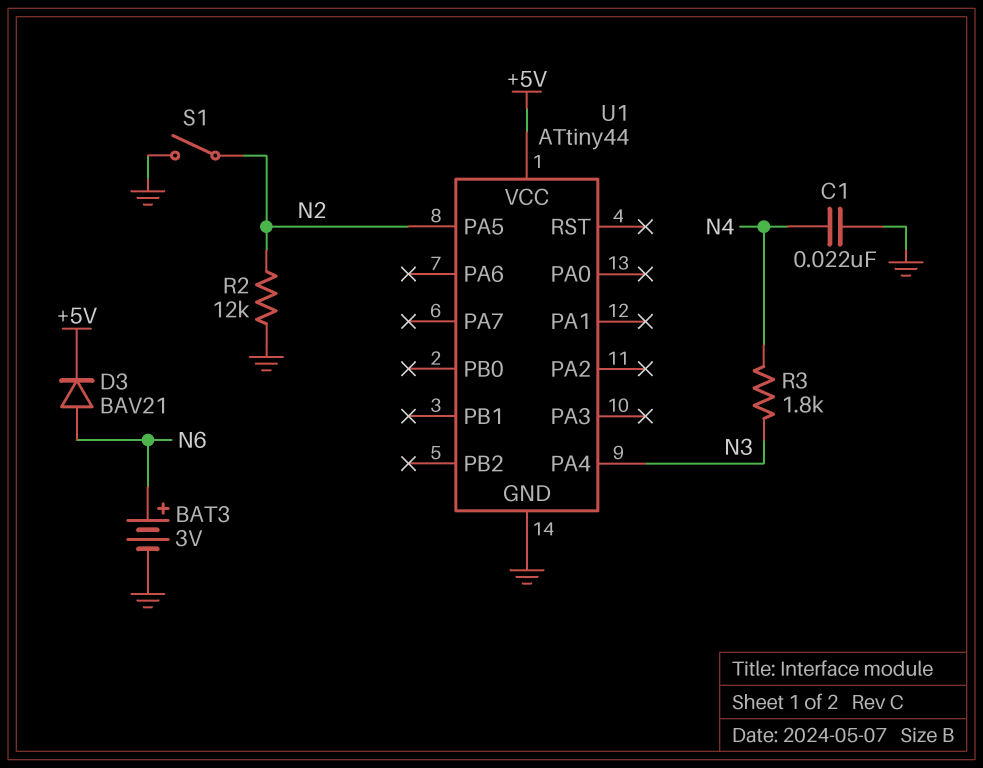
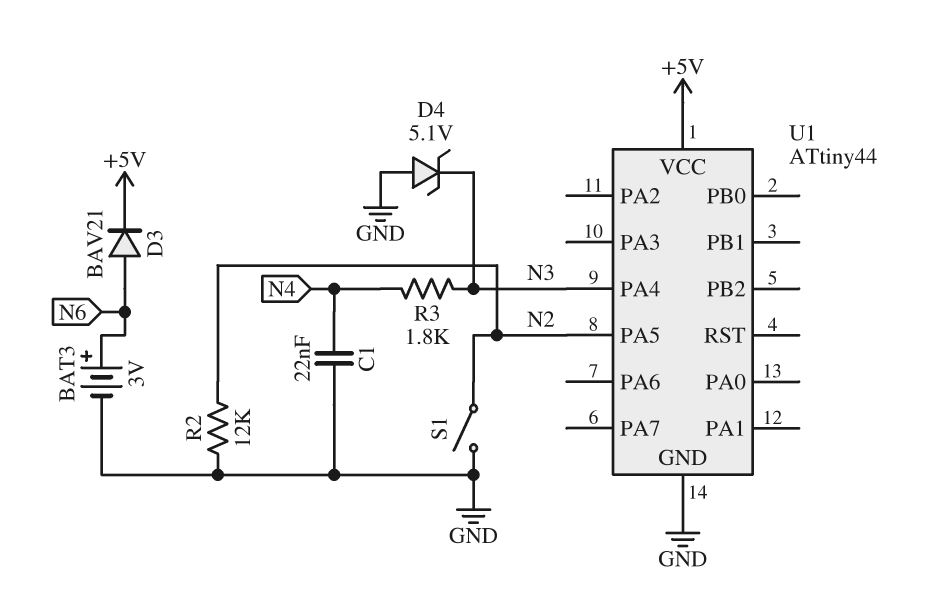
D4: none -> zener 5.1V (A GND, K N3)

